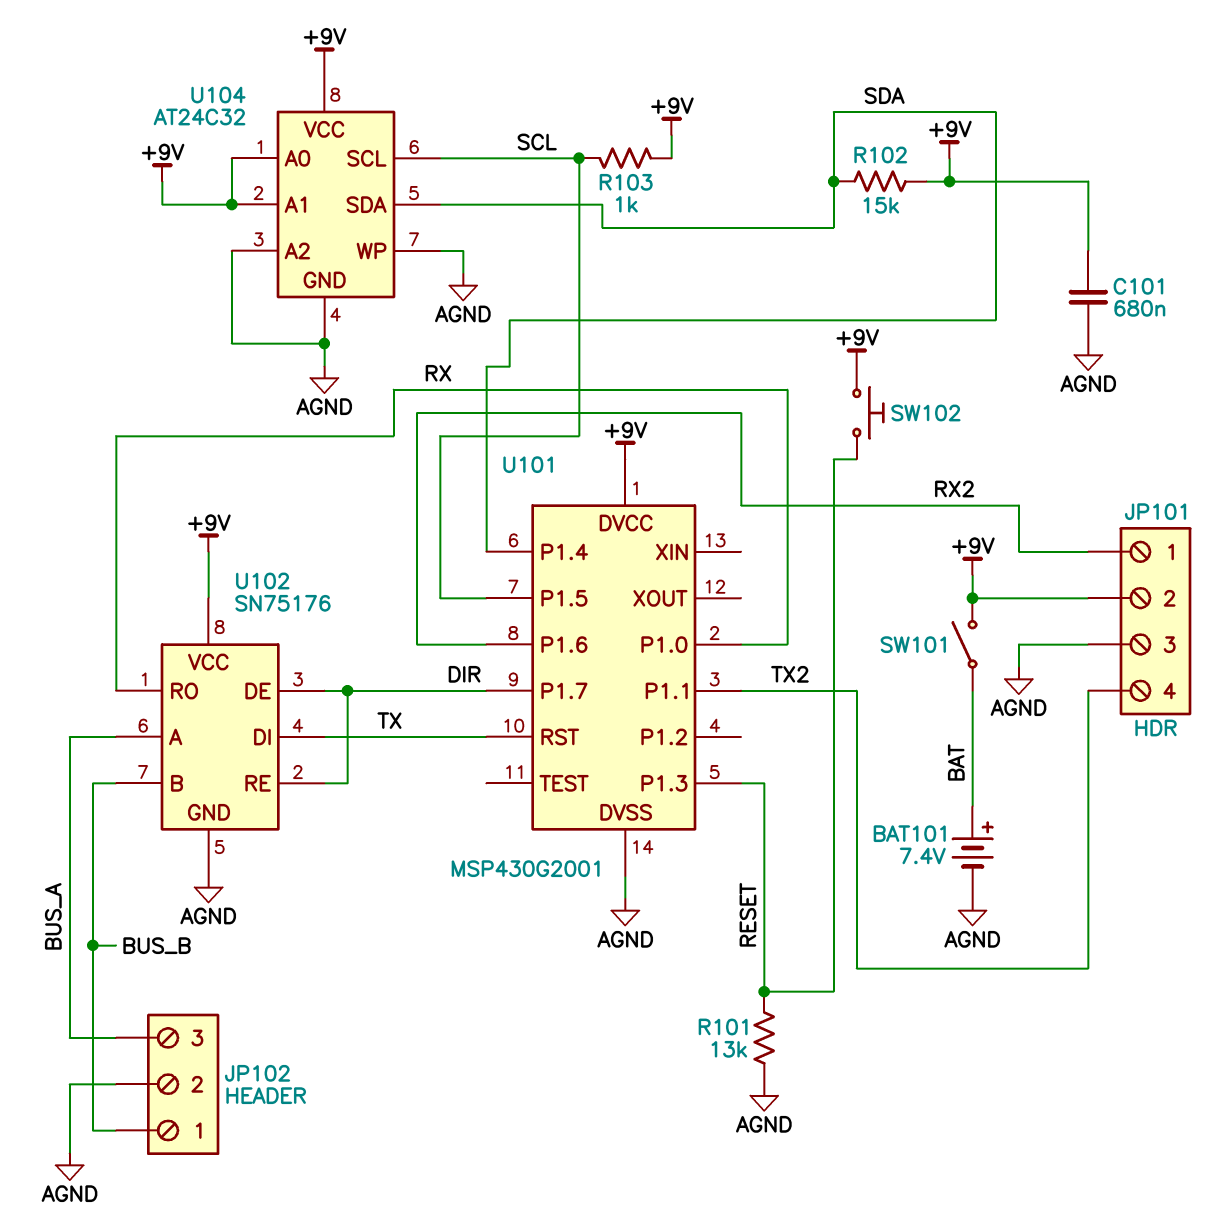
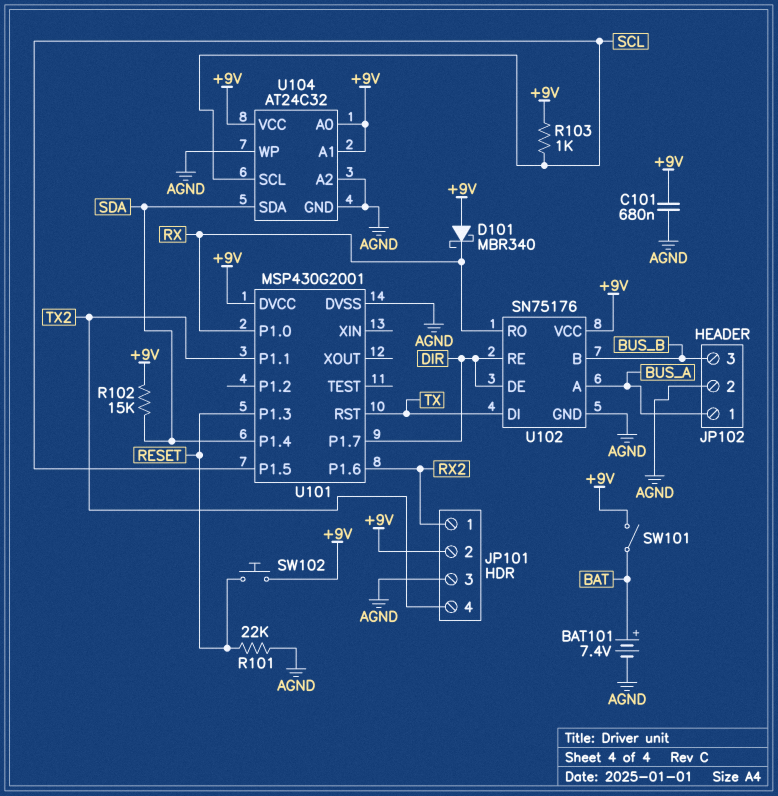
D101: none -> schottky MBR340 (A +9V, K RX)
JP102 pin 1: BUS_B -> BUS_A
JP102 pin 3: BUS_A -> BUS_B
R101: 13k (AGND, RESET) -> 22k (AGND, RESET)

